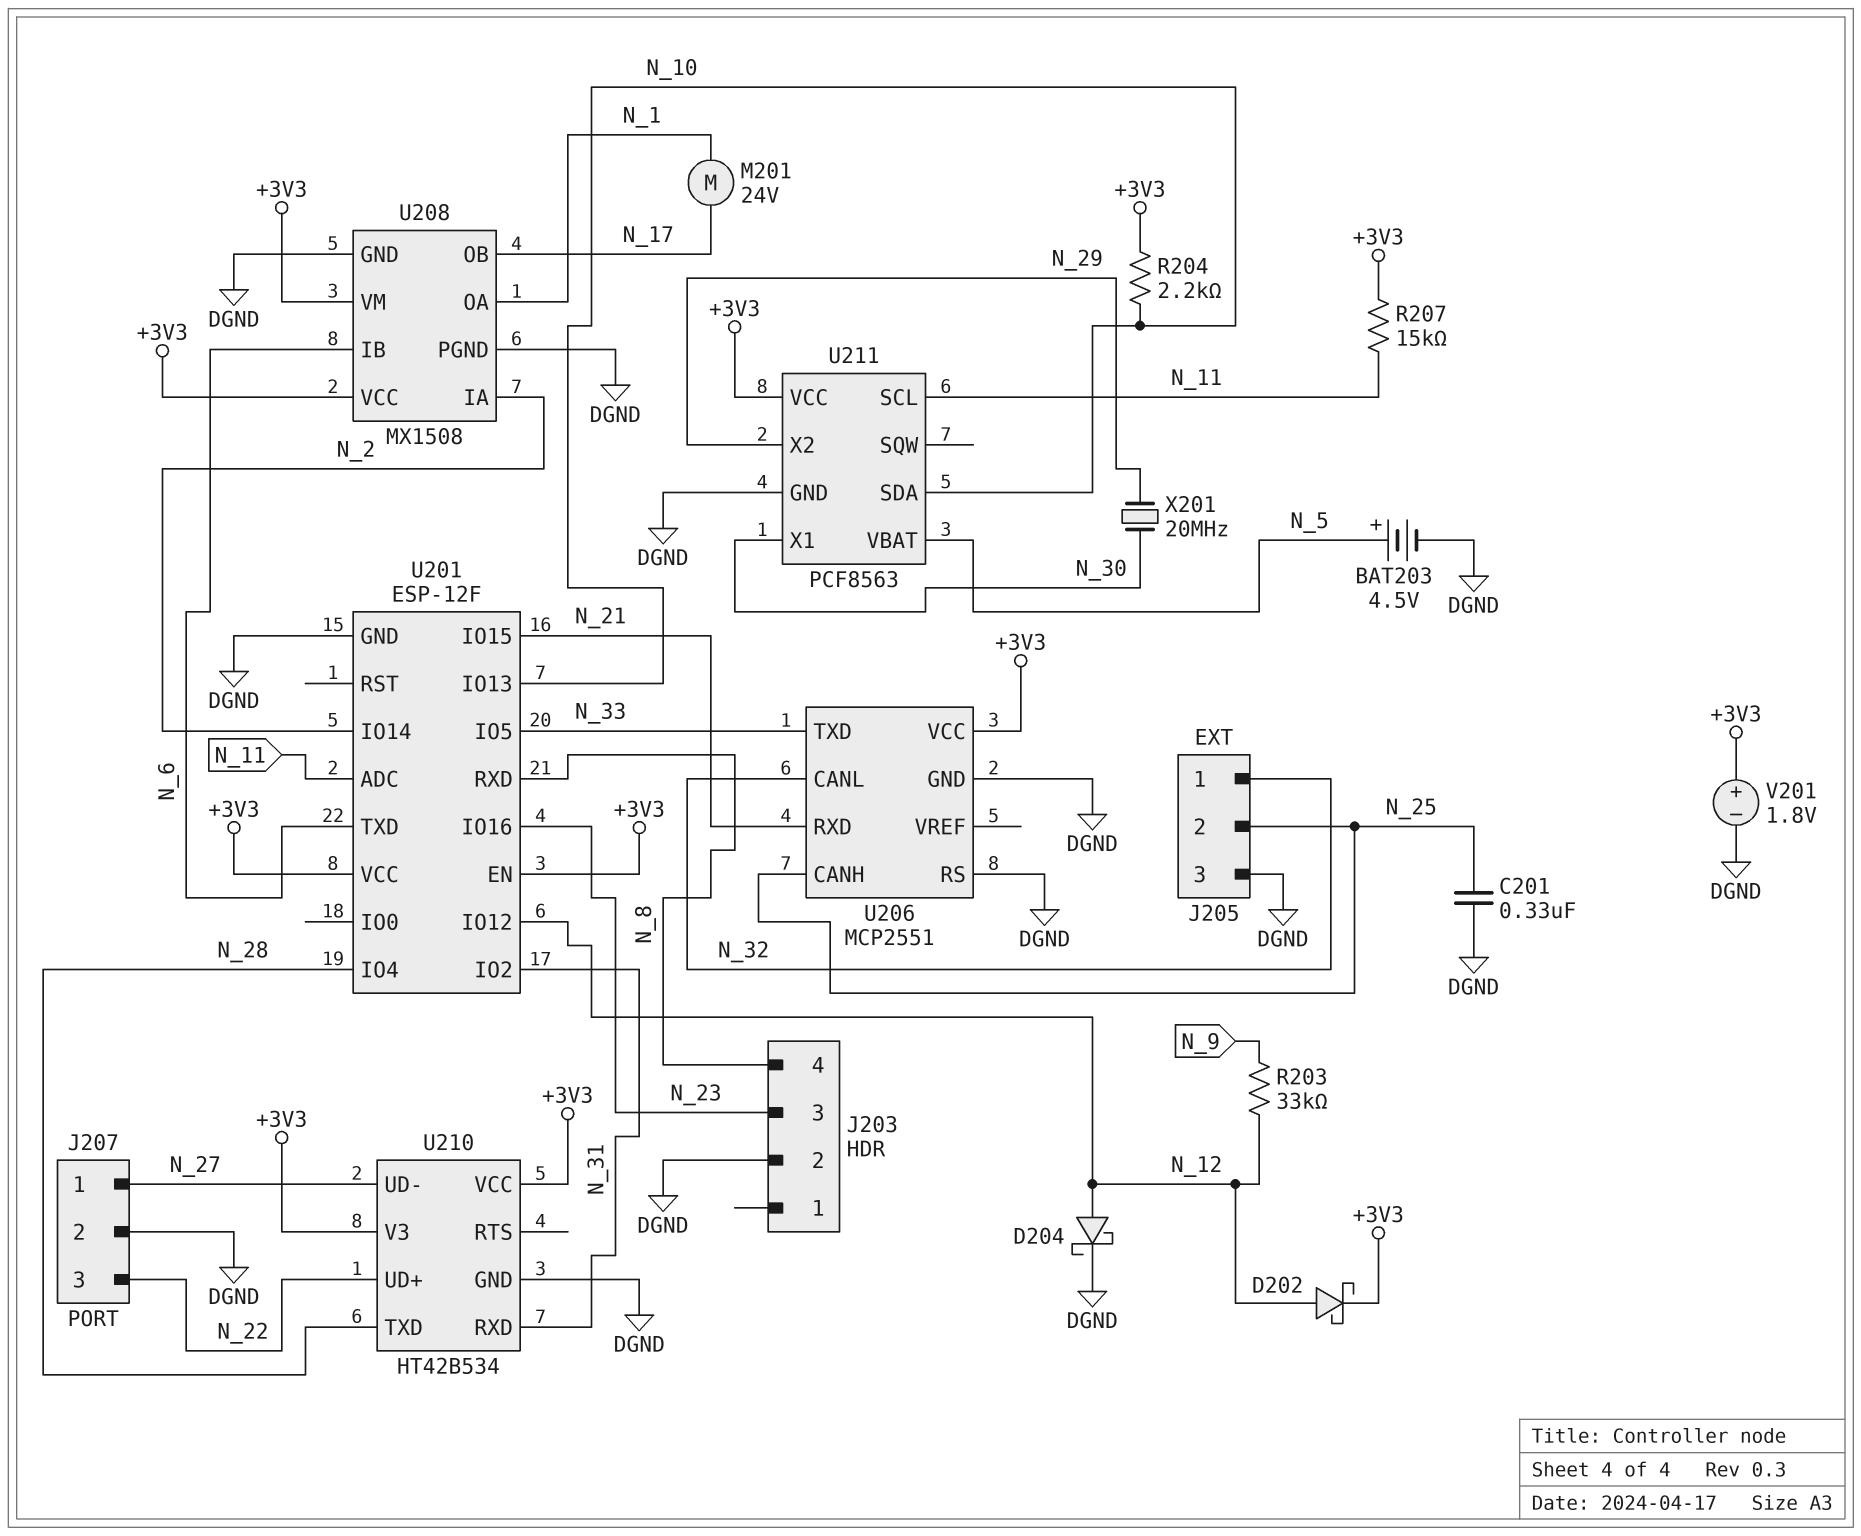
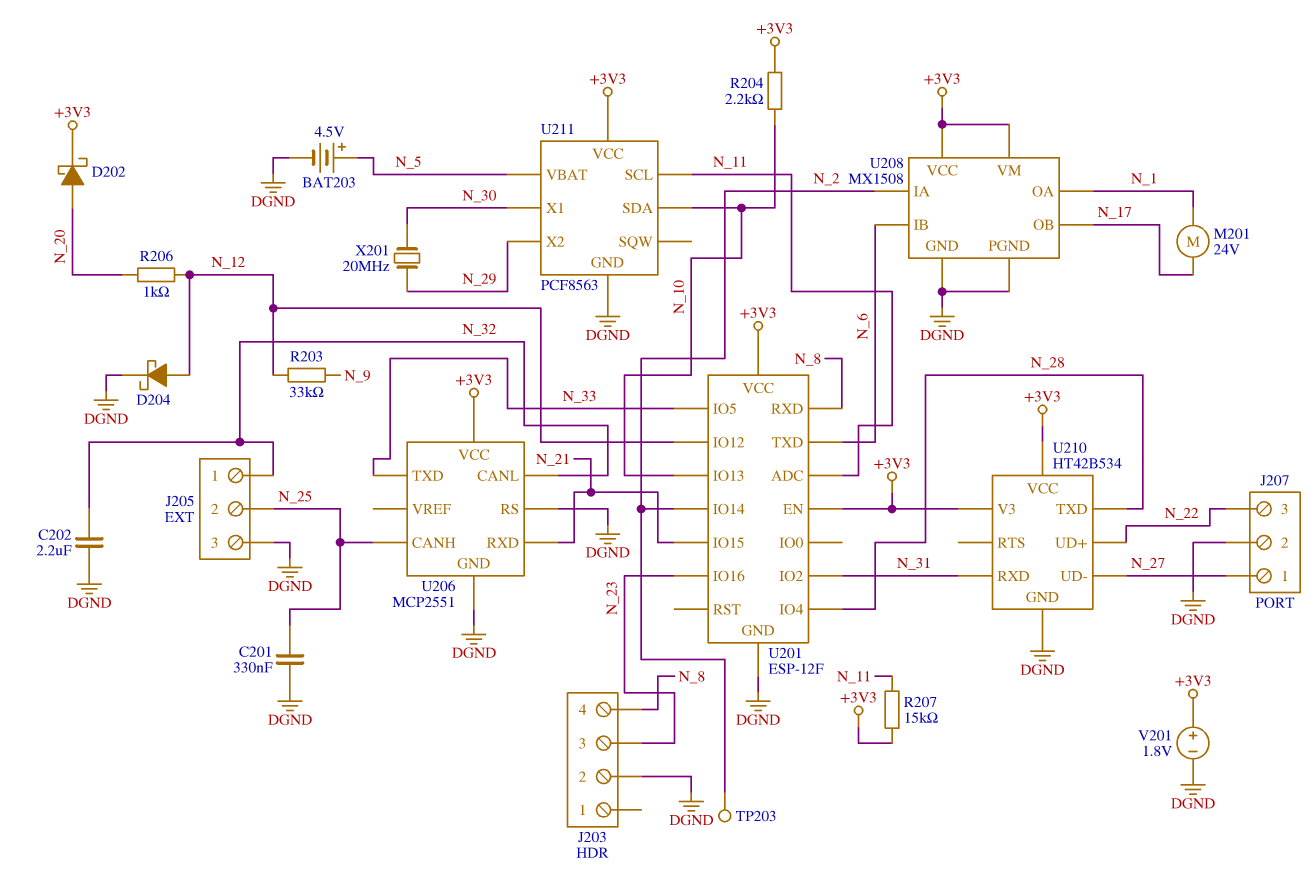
C202: none -> 2.2uF (DGND, N_32)
D202: schottky (A N_12, K +3V3) -> schottky (A N_20, K +3V3)
R206: none -> 1k (N_12, N_20)
TP203: none -> test point (N_2)

